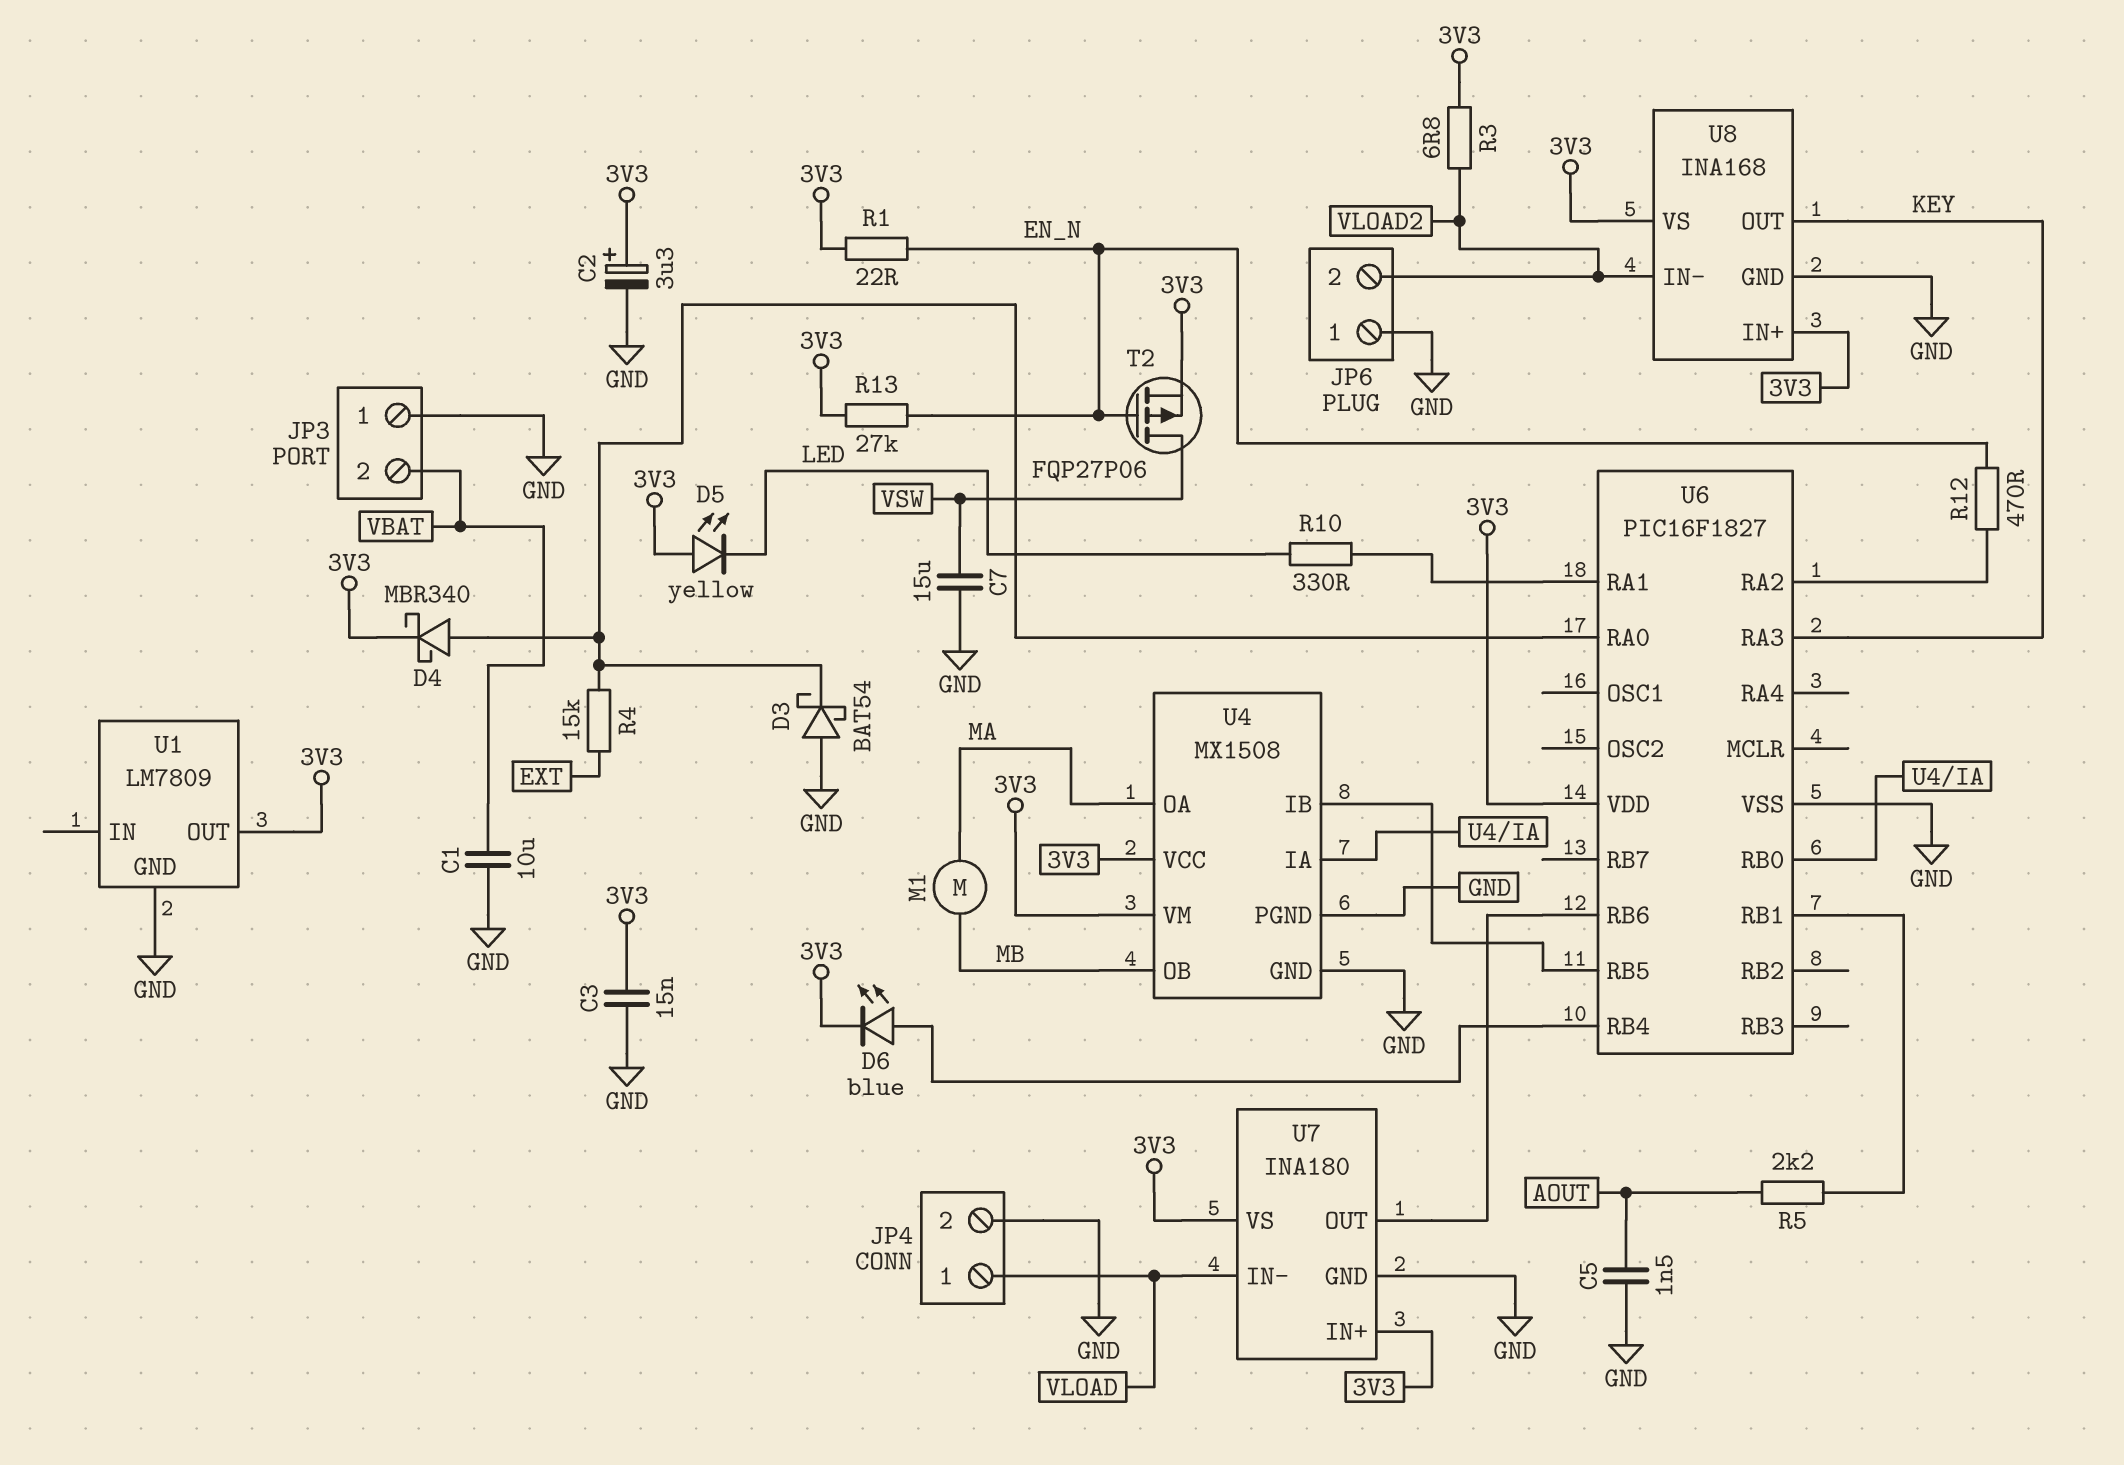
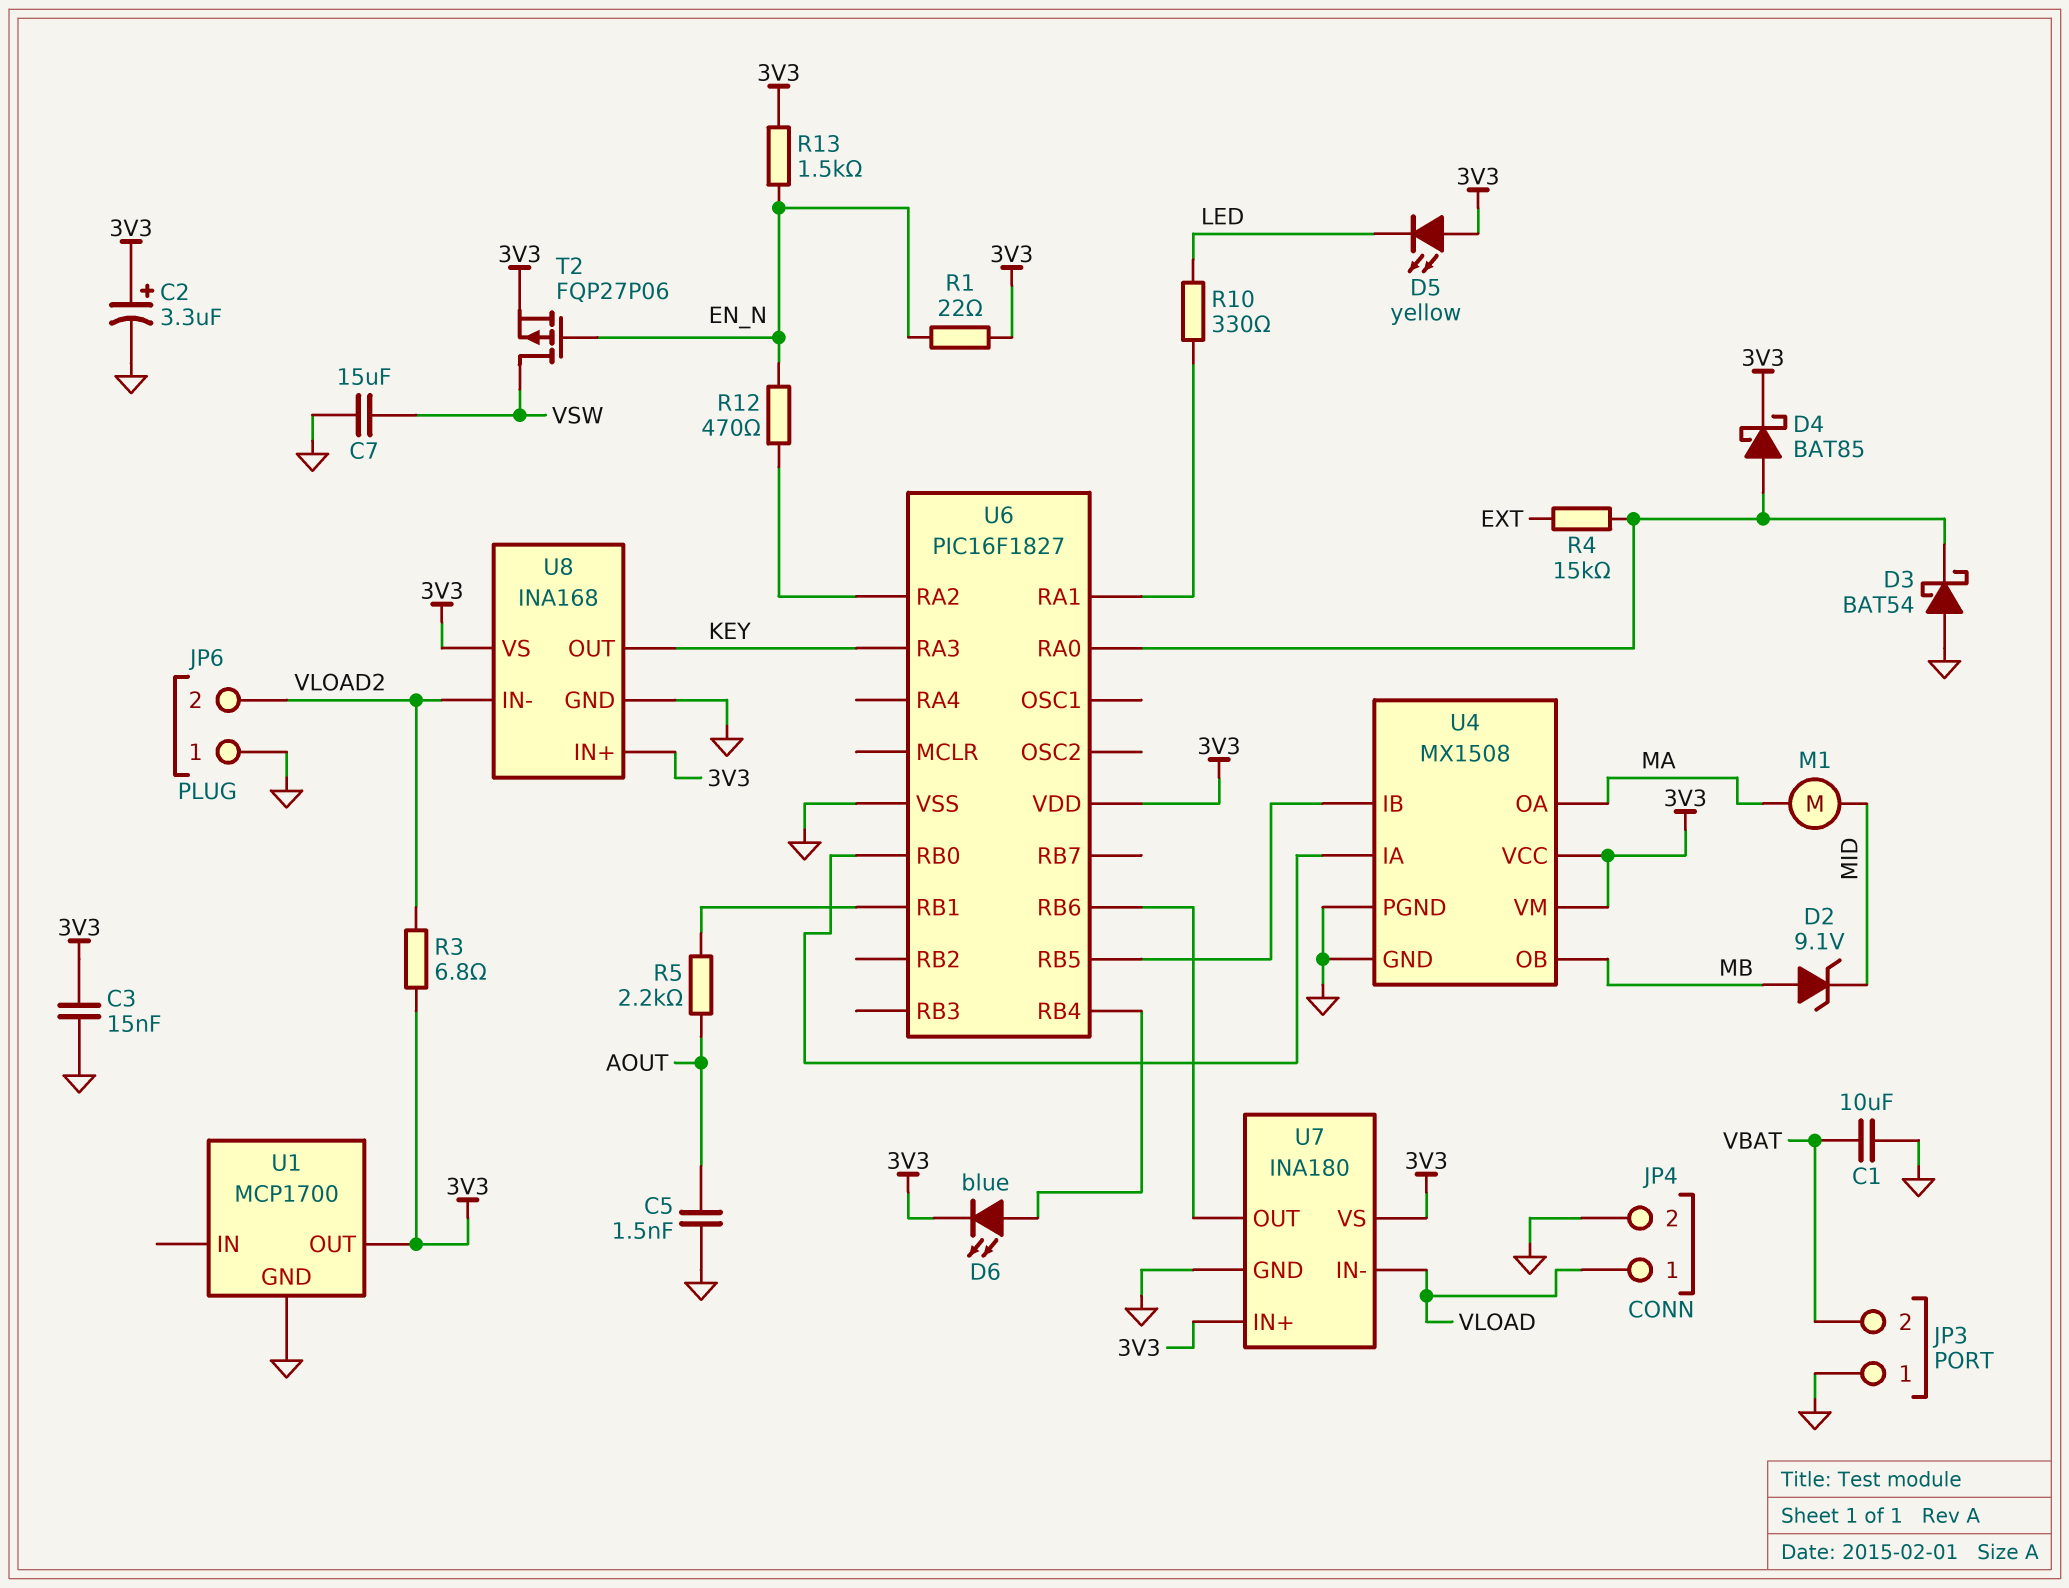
D2: none -> zener 9.1V (A MB, K MID)
D4: schottky MBR340 (A U6/RA0, K 3V3) -> schottky BAT85 (A U6/RA0, K 3V3)
M1: motor (MA, MB) -> motor (MA, MID)
R13: 27k (3V3, EN_N) -> 1.5k (3V3, EN_N)
U1: LM7809 -> MCP1700

